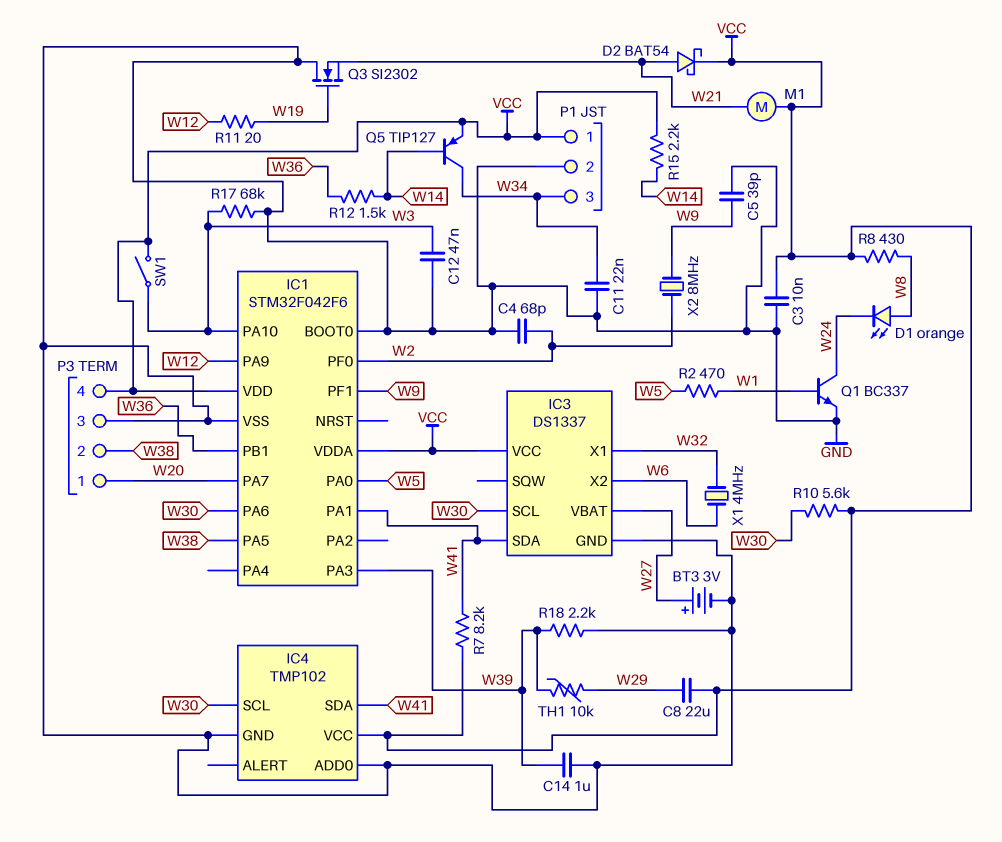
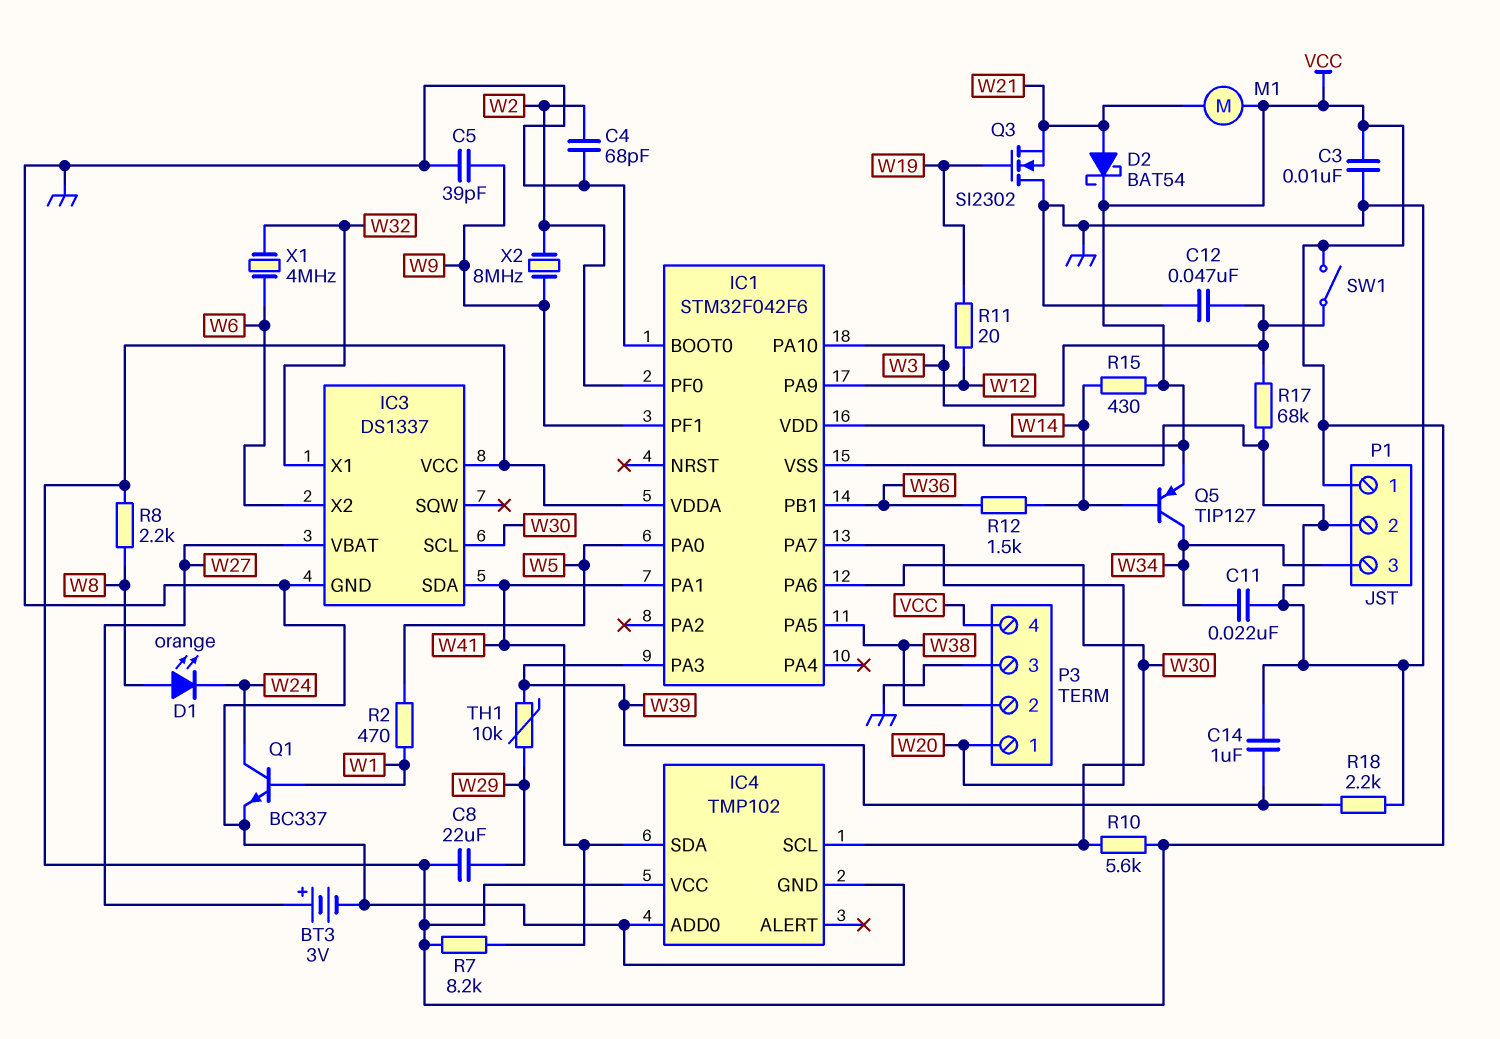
R8: 430 (VCC, W8) -> 2.2k (VCC, W8)
R15: 2.2k (VCC, W14) -> 430 (VCC, W14)

